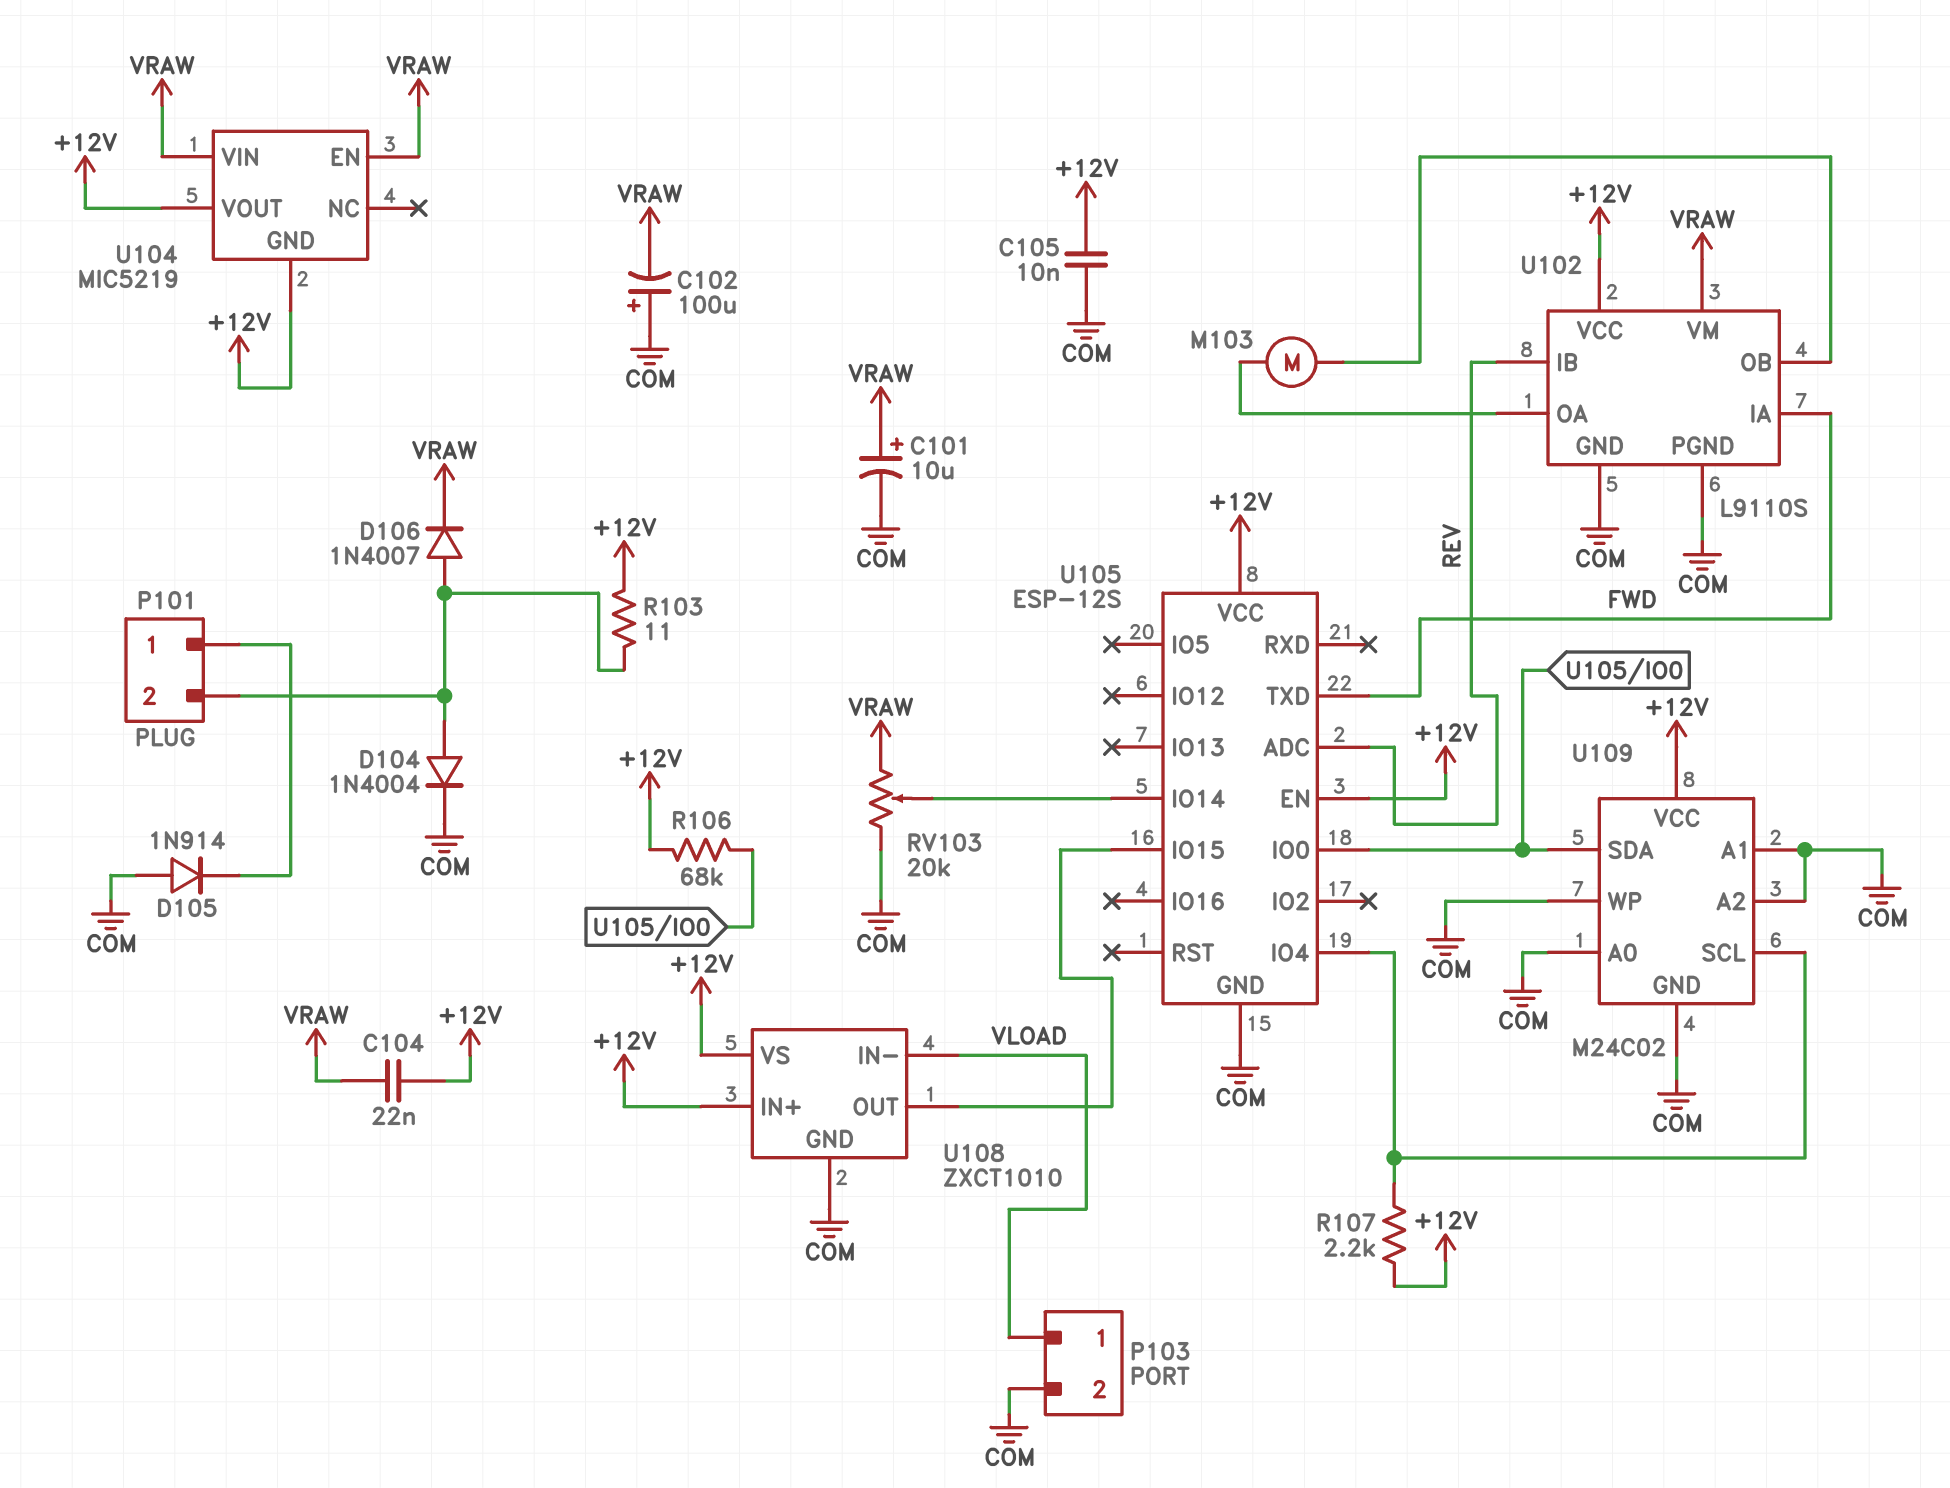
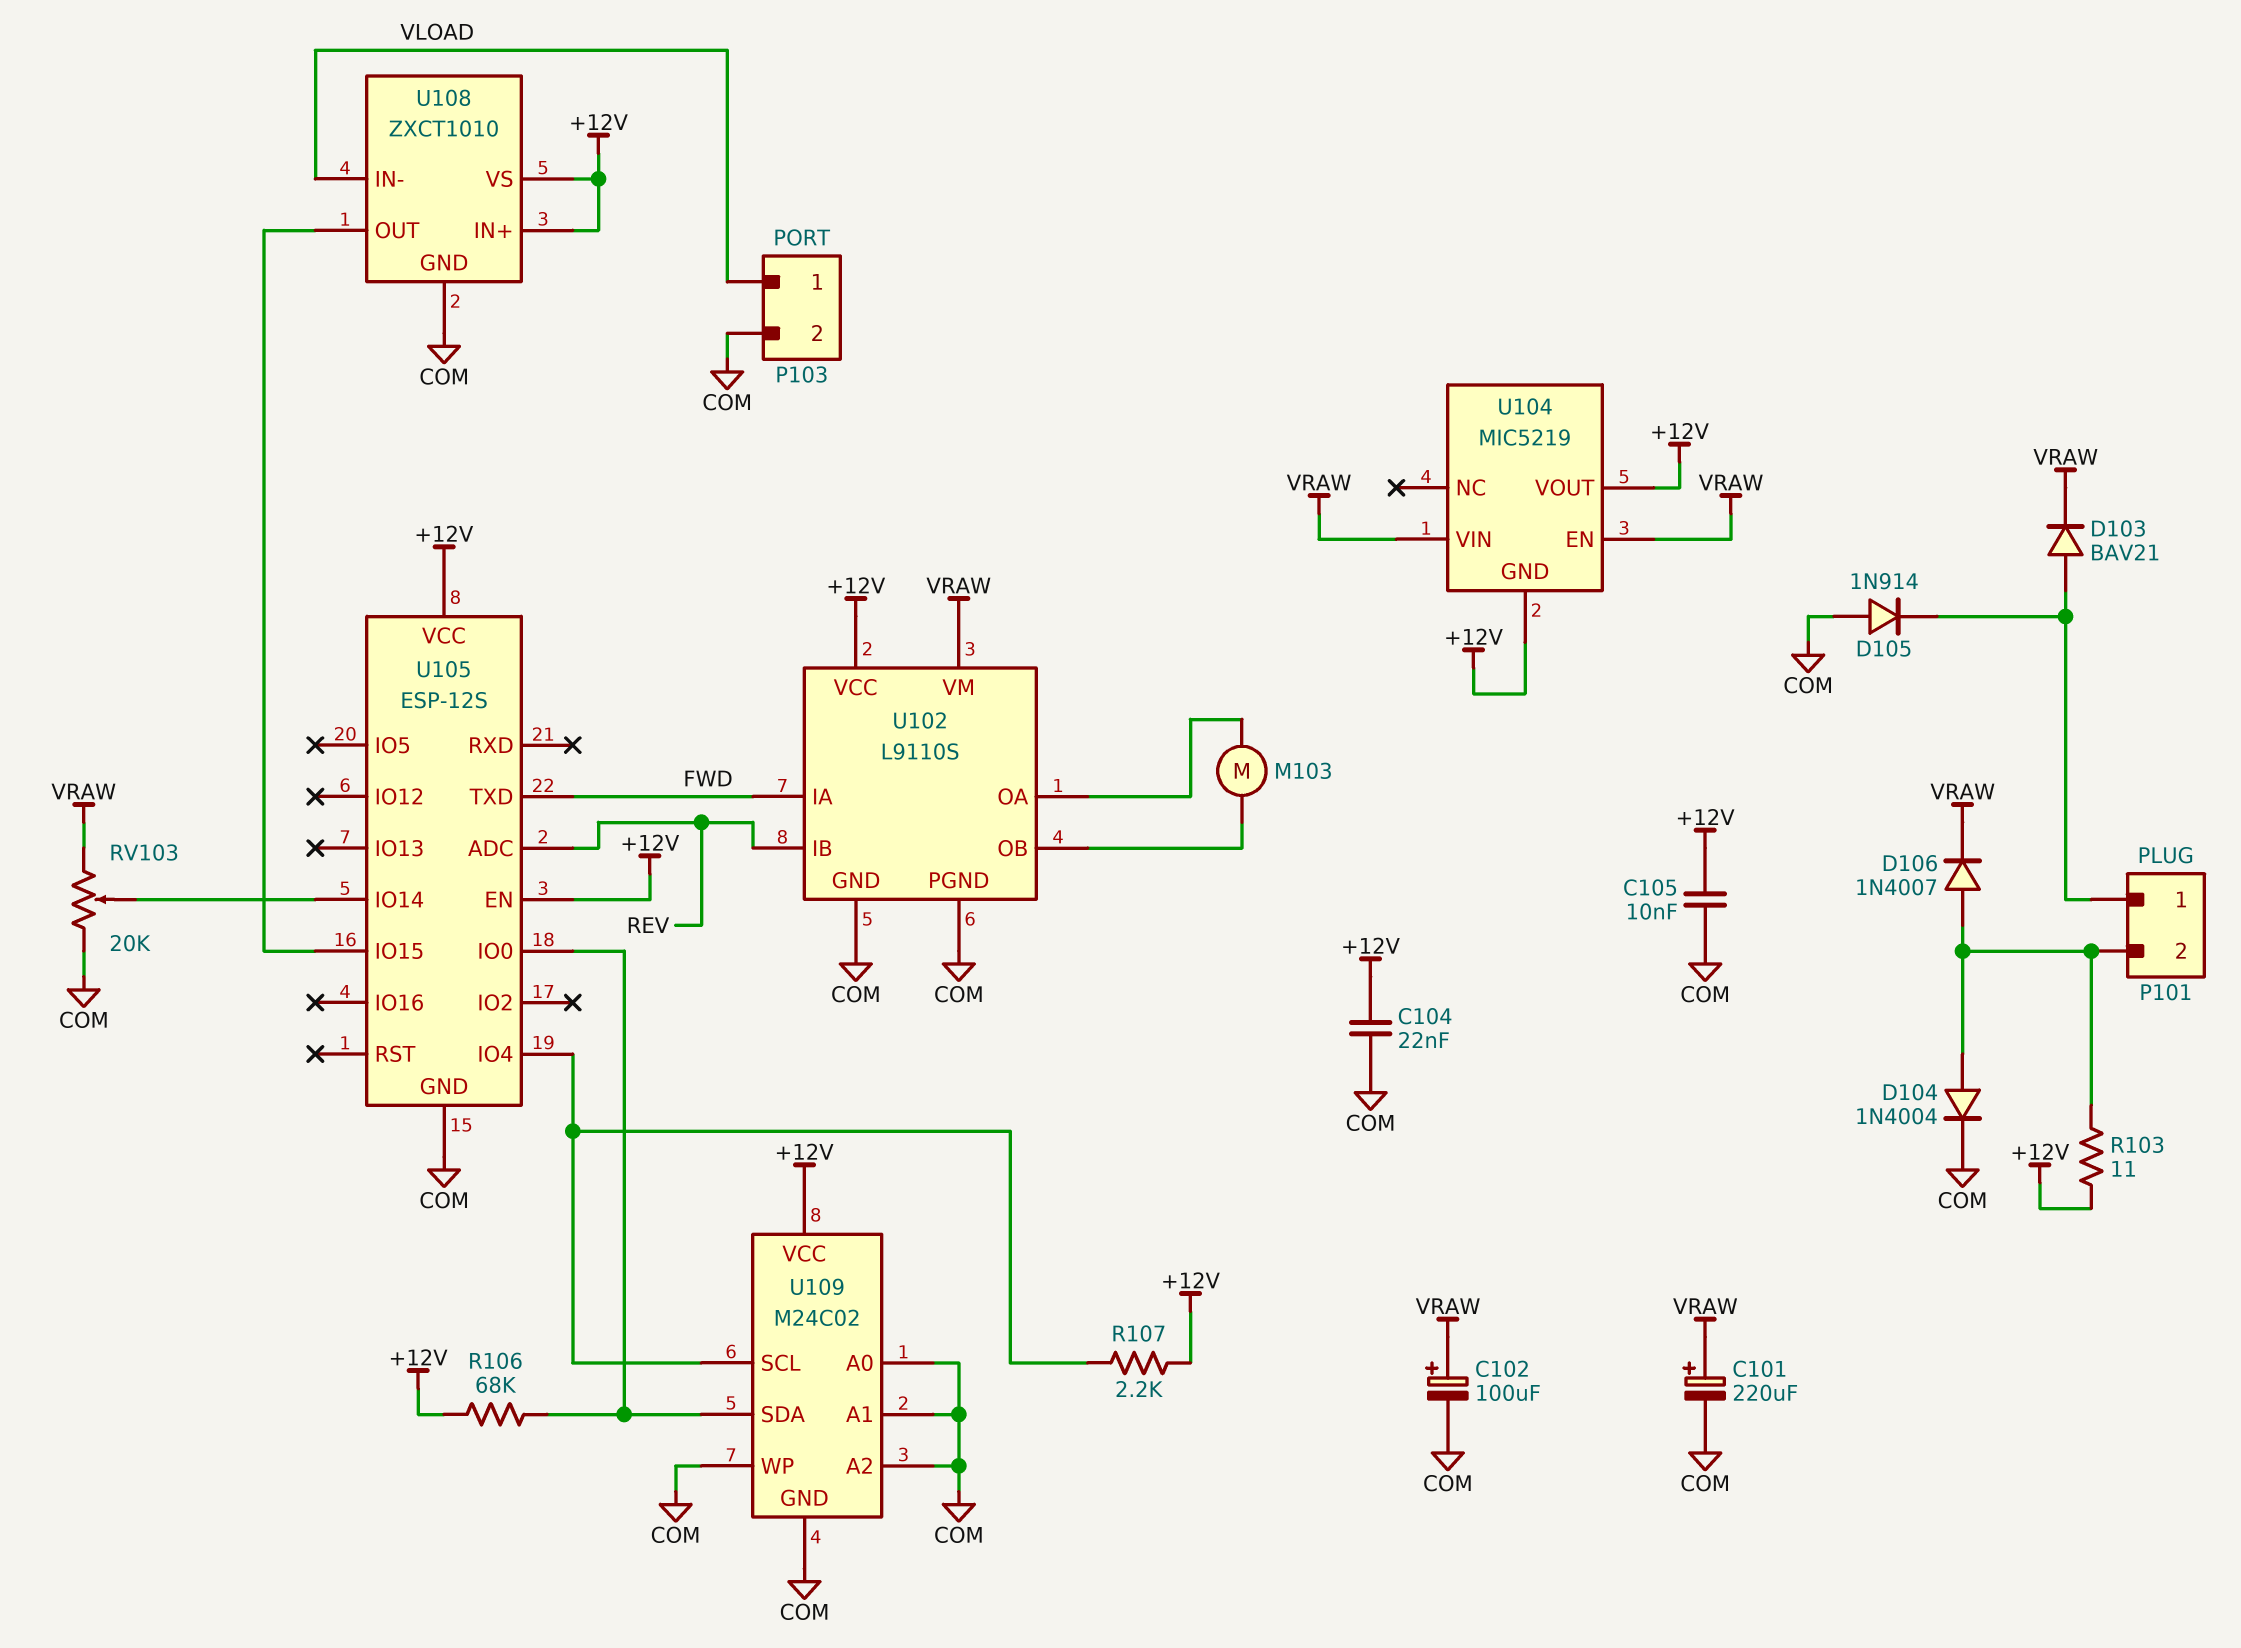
C101: 10uF (plus VRAW, minus COM) -> 220uF (plus VRAW, minus COM)
C102: 100uF (plus COM, minus VRAW) -> 100uF (plus VRAW, minus COM)
C104: 22nF (+12V, VRAW) -> 22nF (+12V, COM)
D103: none -> diode BAV21 (A P101/1, K VRAW)

